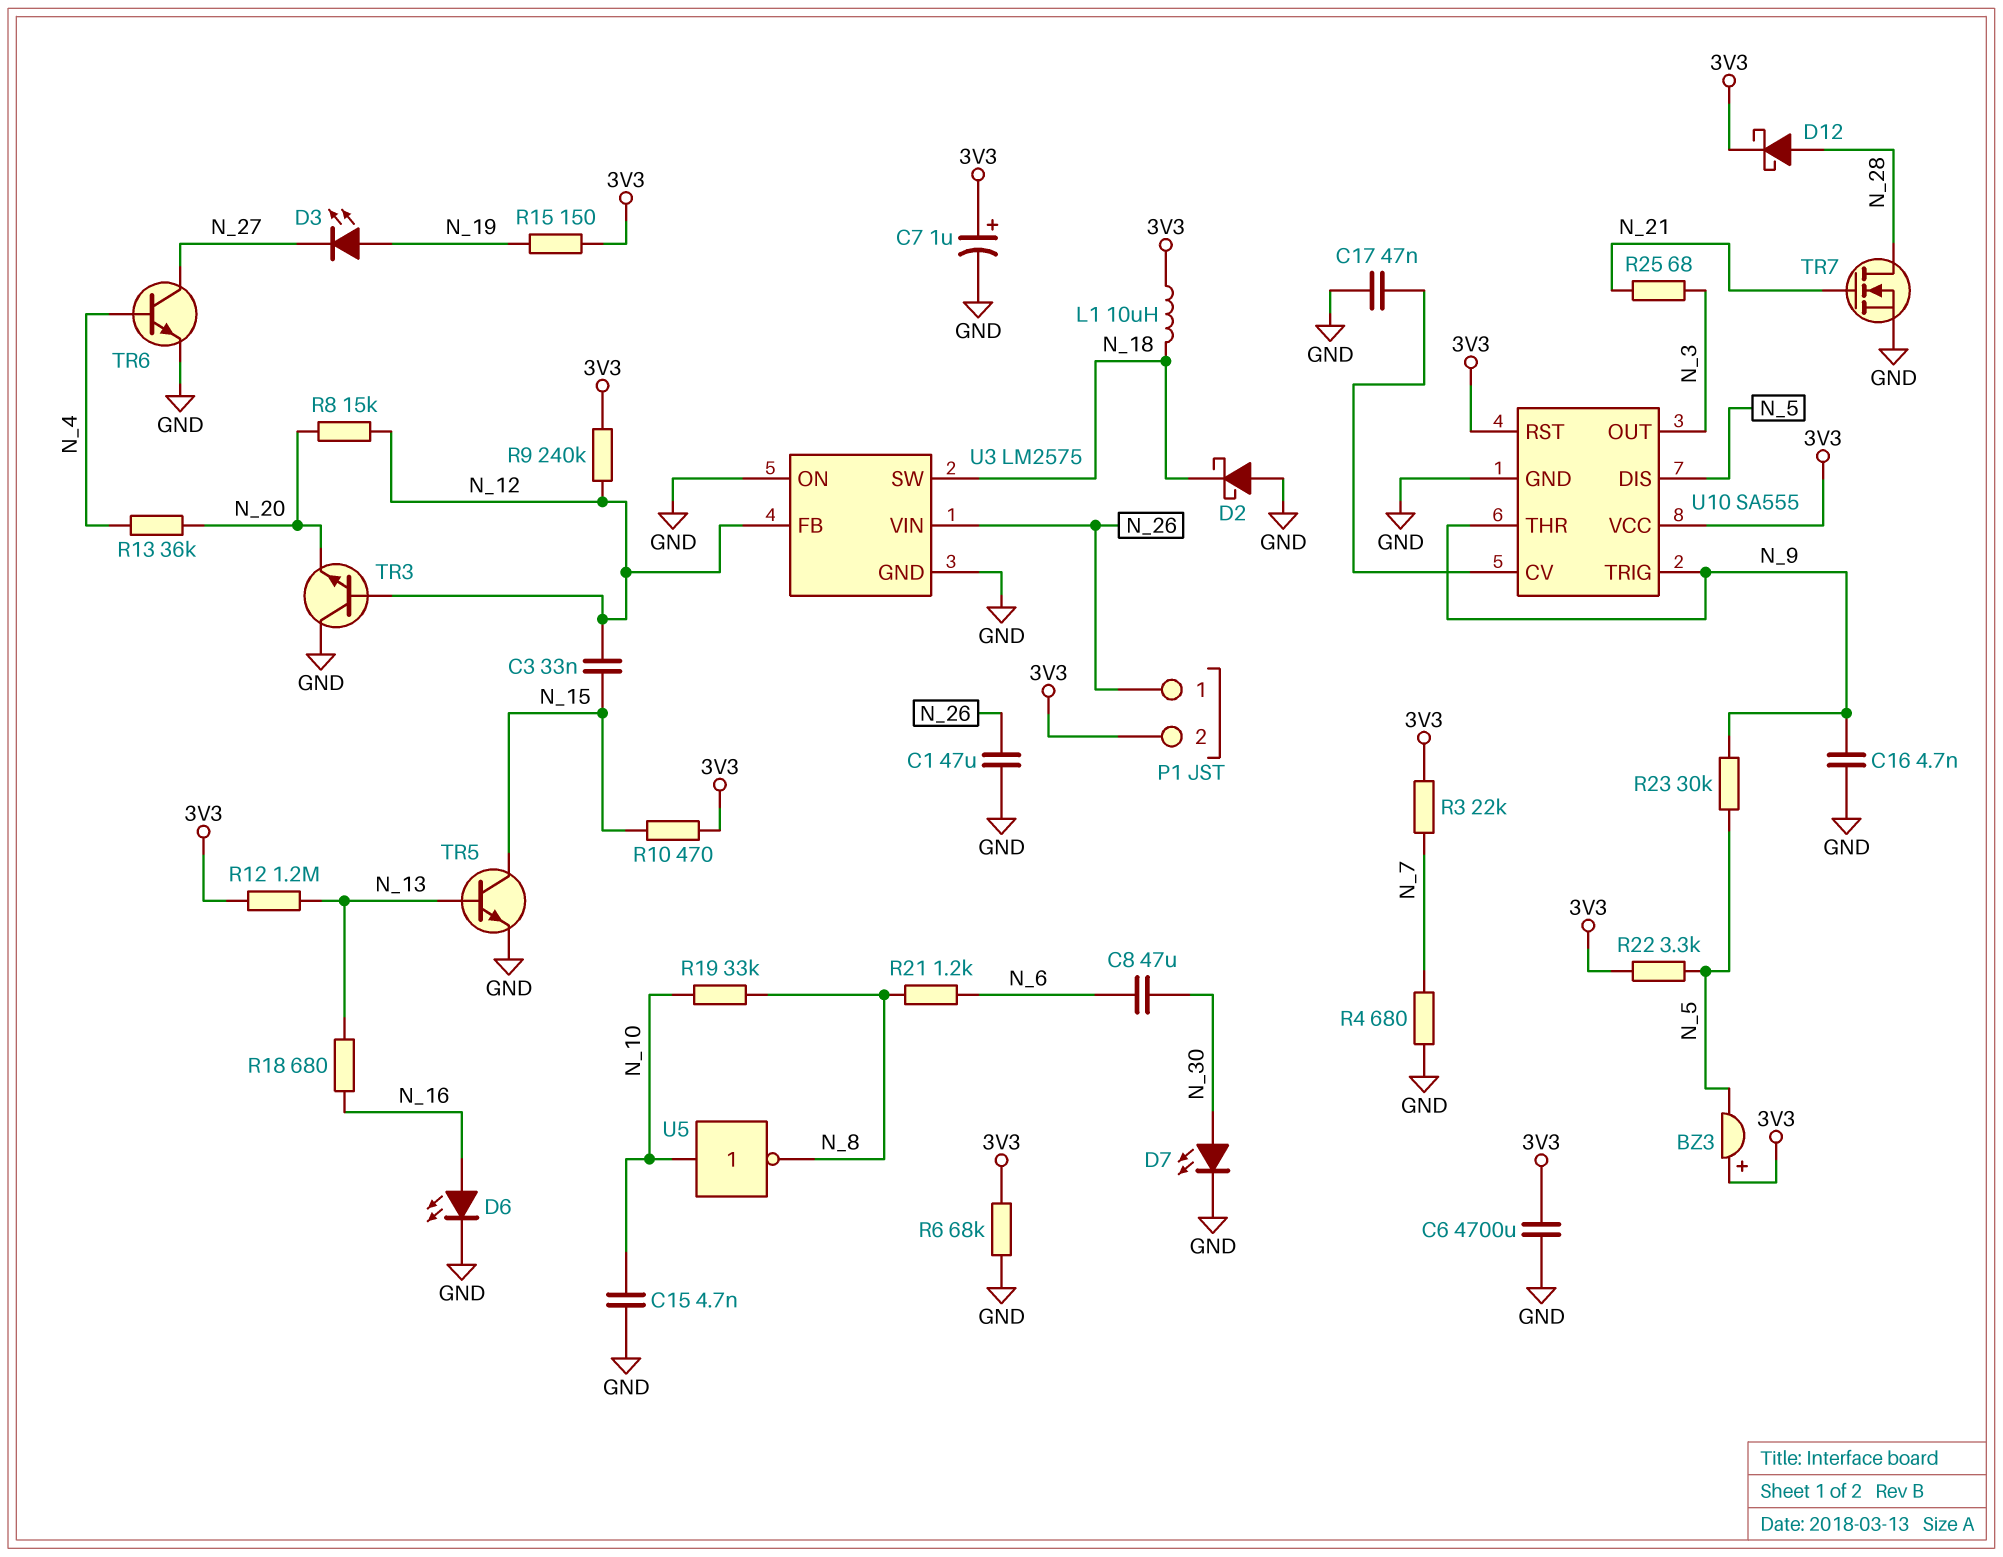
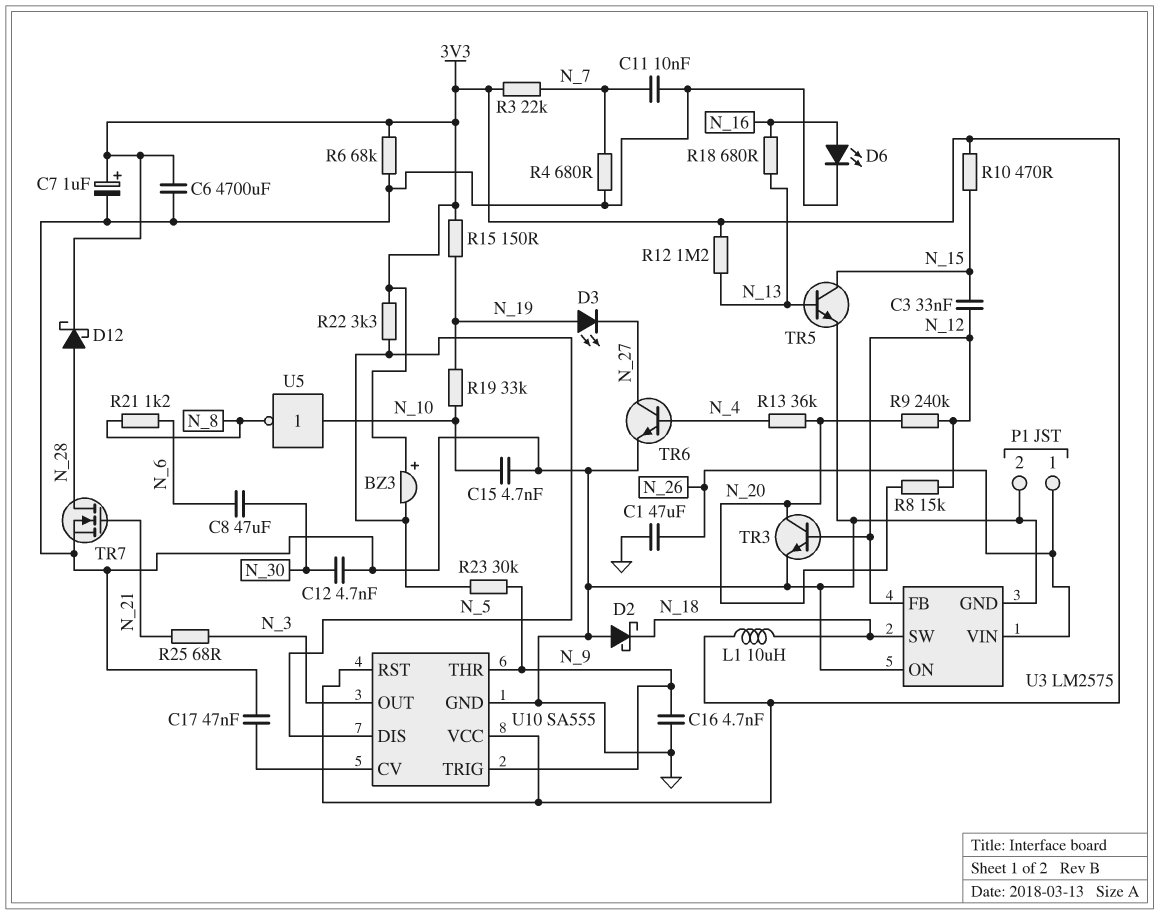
C11: none -> 10nF (GND, N_7)
C12: none -> 4.7nF (GND, N_30)
D7: LED (A N_30, K GND) -> none
P1 pin 2: 3V3 -> GND
R9: 240k (3V3, N_12) -> 240k (N_12, N_20)
R19: 33k (N_8, N_10) -> 33k (N_10, N_19)
TR3: NPN (B N_12, C GND, E N_20) -> NPN (B N_12, C N_20, E GND)

